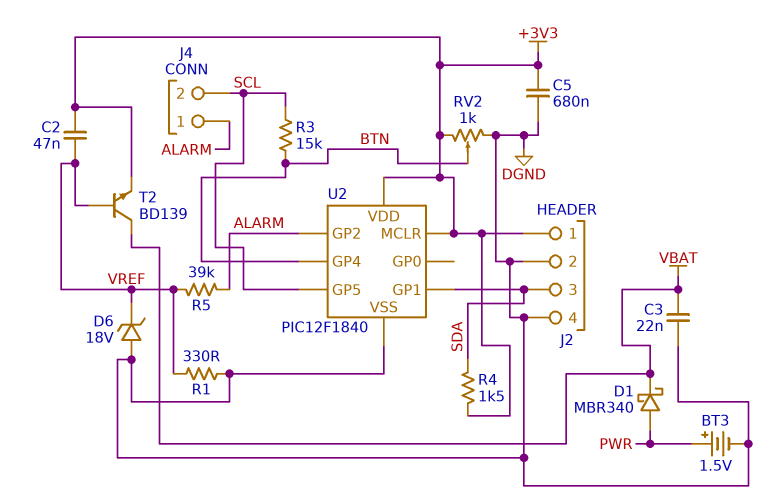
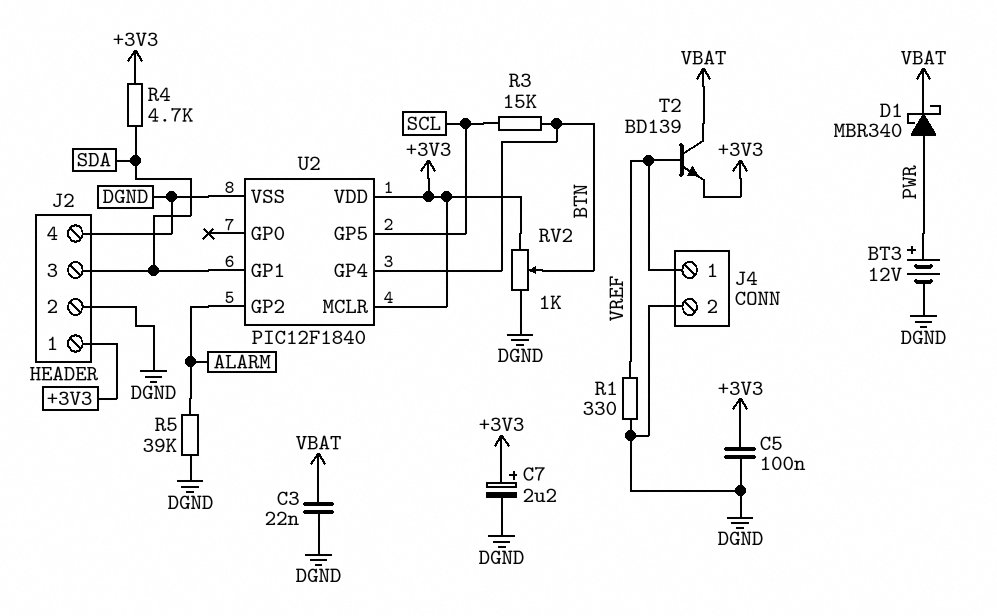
BT3: 1.5V (plus PWR, minus DGND) -> 12V (plus PWR, minus DGND)
C2: 47nF (+3V3, VREF) -> none
C5: 680nF (+3V3, DGND) -> 100nF (+3V3, DGND)
C7: none -> 2.2uF (plus +3V3, minus DGND)
D6: zener 18V (A DGND, K VREF) -> none
J4 pin 1: ALARM -> VREF
J4 pin 2: SCL -> DGND
R4: 1.5k (+3V3, SDA) -> 4.7k (+3V3, SDA)
R5: 39k (ALARM, VREF) -> 39k (ALARM, DGND)

